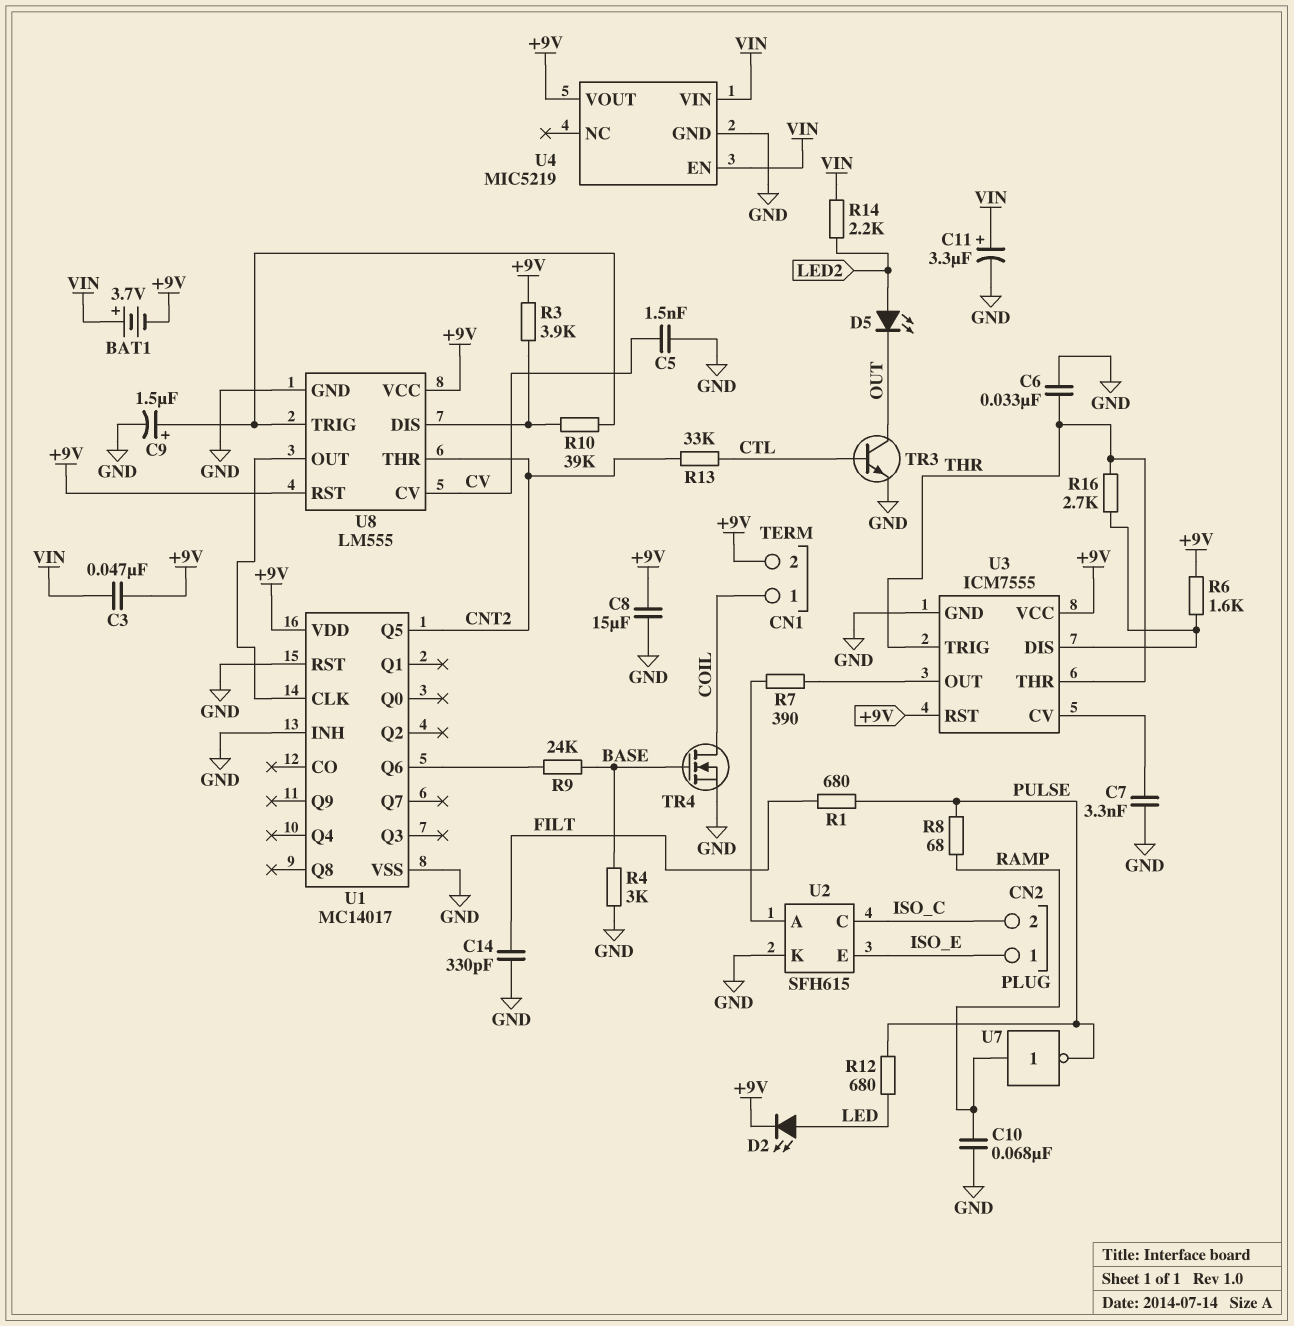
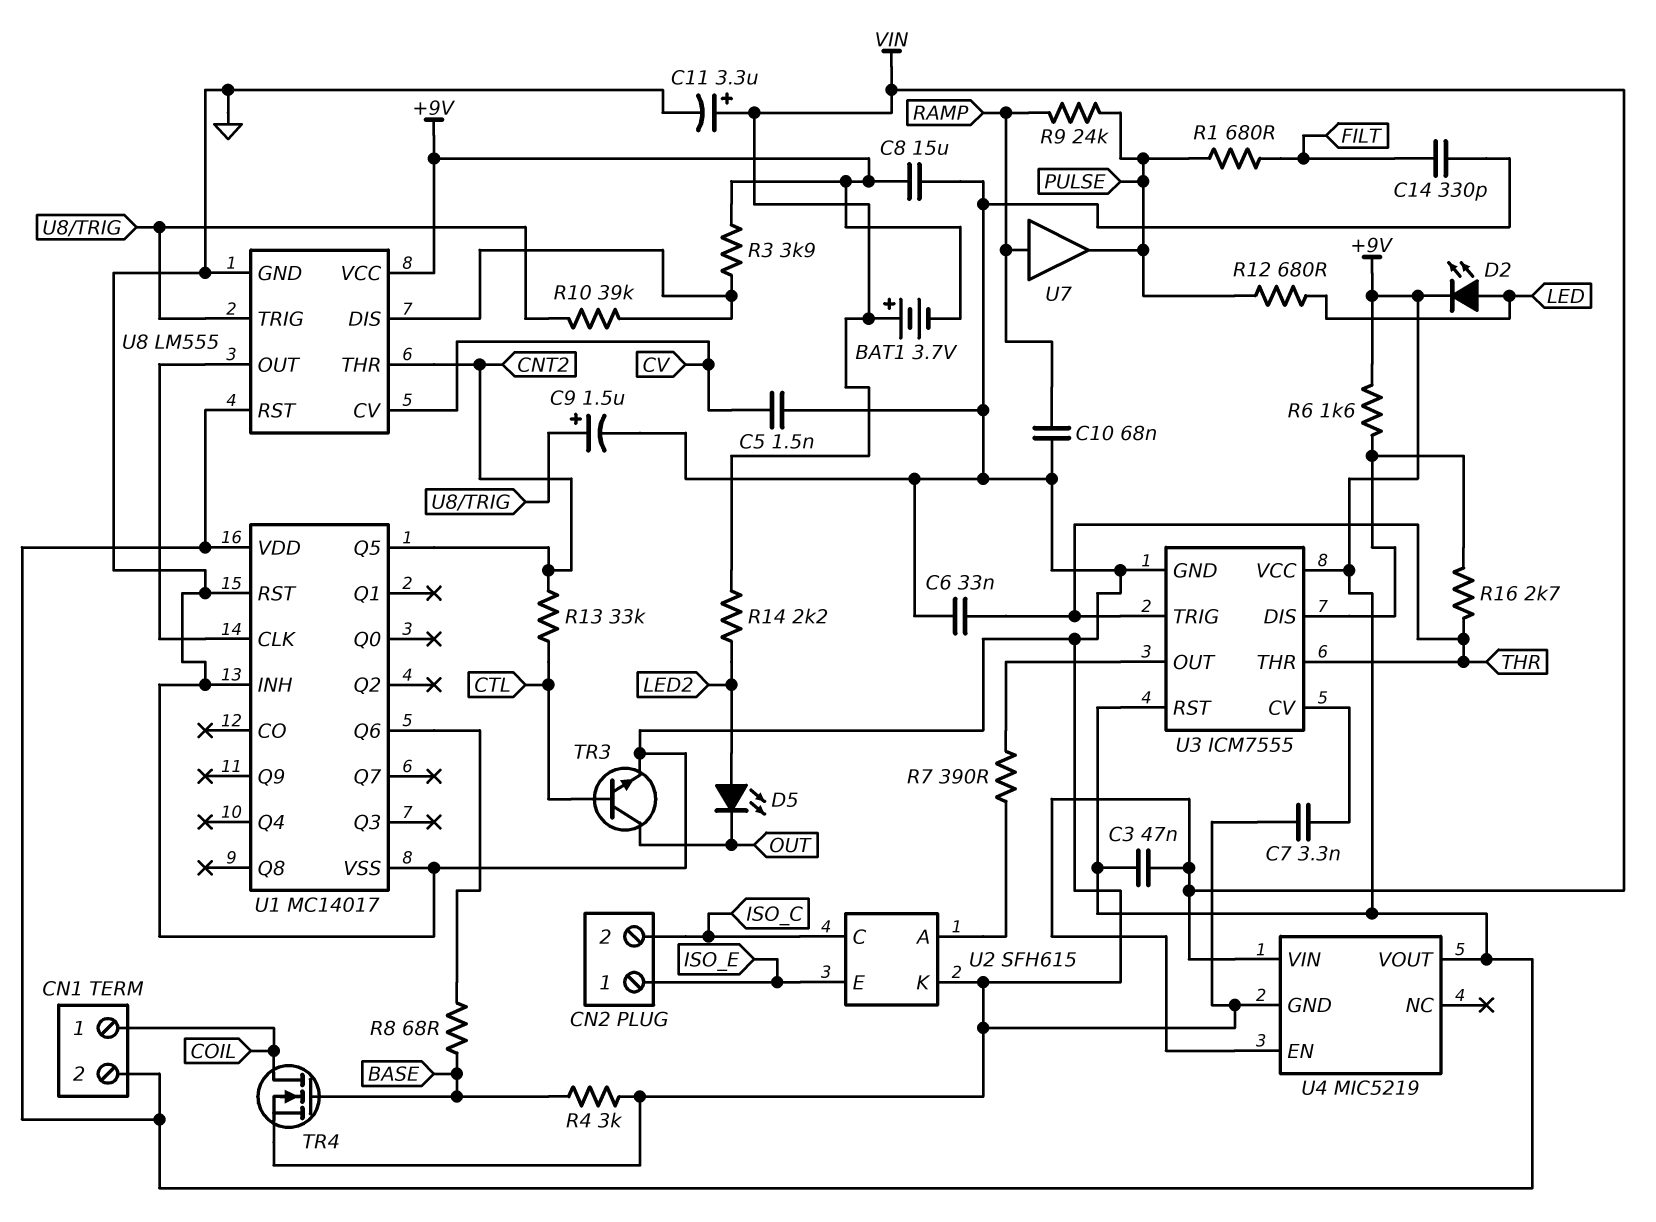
R8: 68 (PULSE, RAMP) -> 68 (BASE, U1/Q6)
R9: 24k (BASE, U1/Q6) -> 24k (PULSE, RAMP)
U7: NOT (in RAMP, out PULSE) -> buffer (in RAMP, out PULSE)

